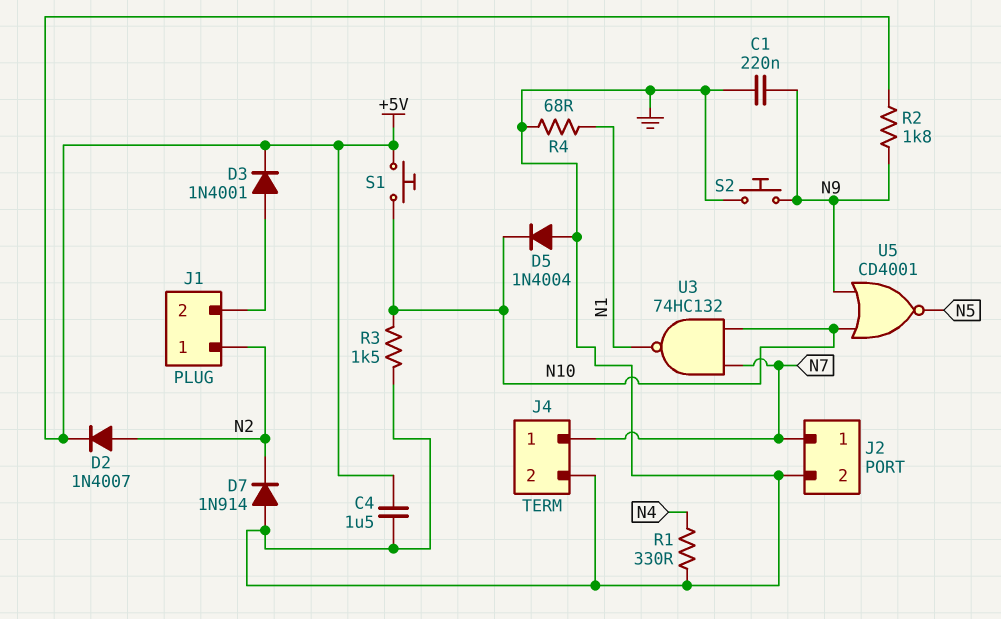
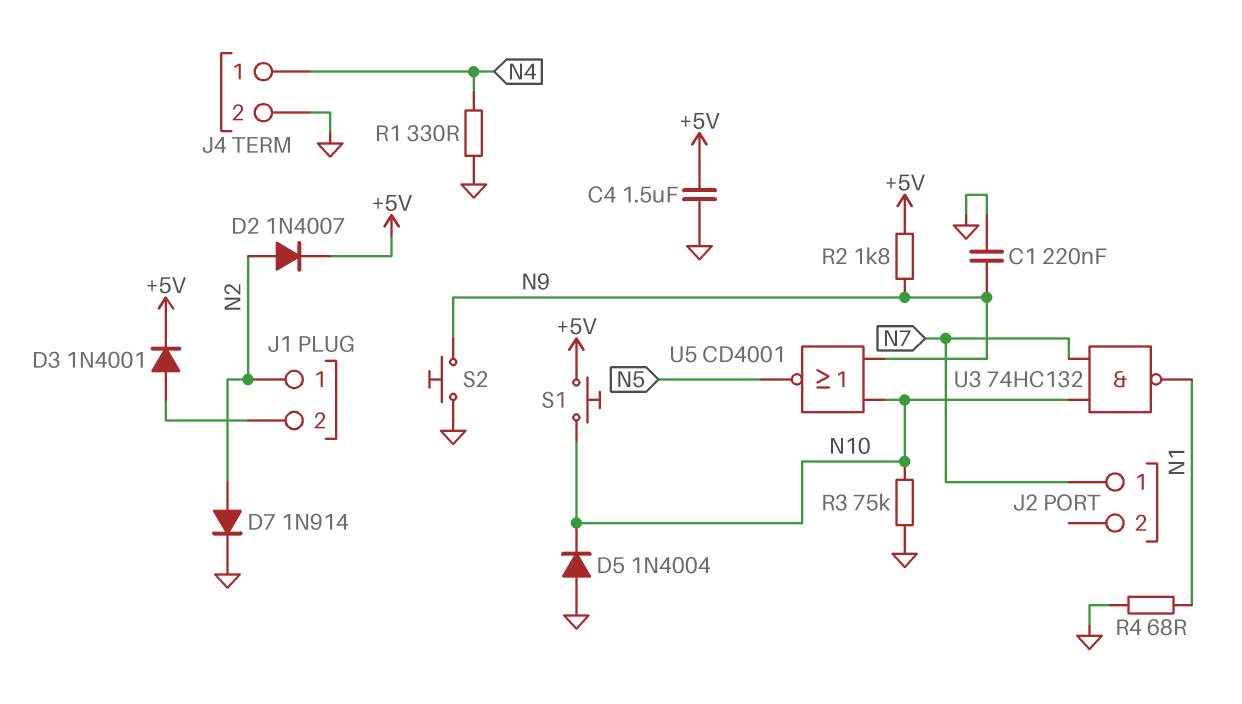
D7: diode 1N914 (A GND, K N2) -> diode 1N914 (A N2, K GND)
J2 pin 2: GND -> none
J4 pin 1: N7 -> N4
R3: 1.5k (GND, N10) -> 75k (GND, N10)

